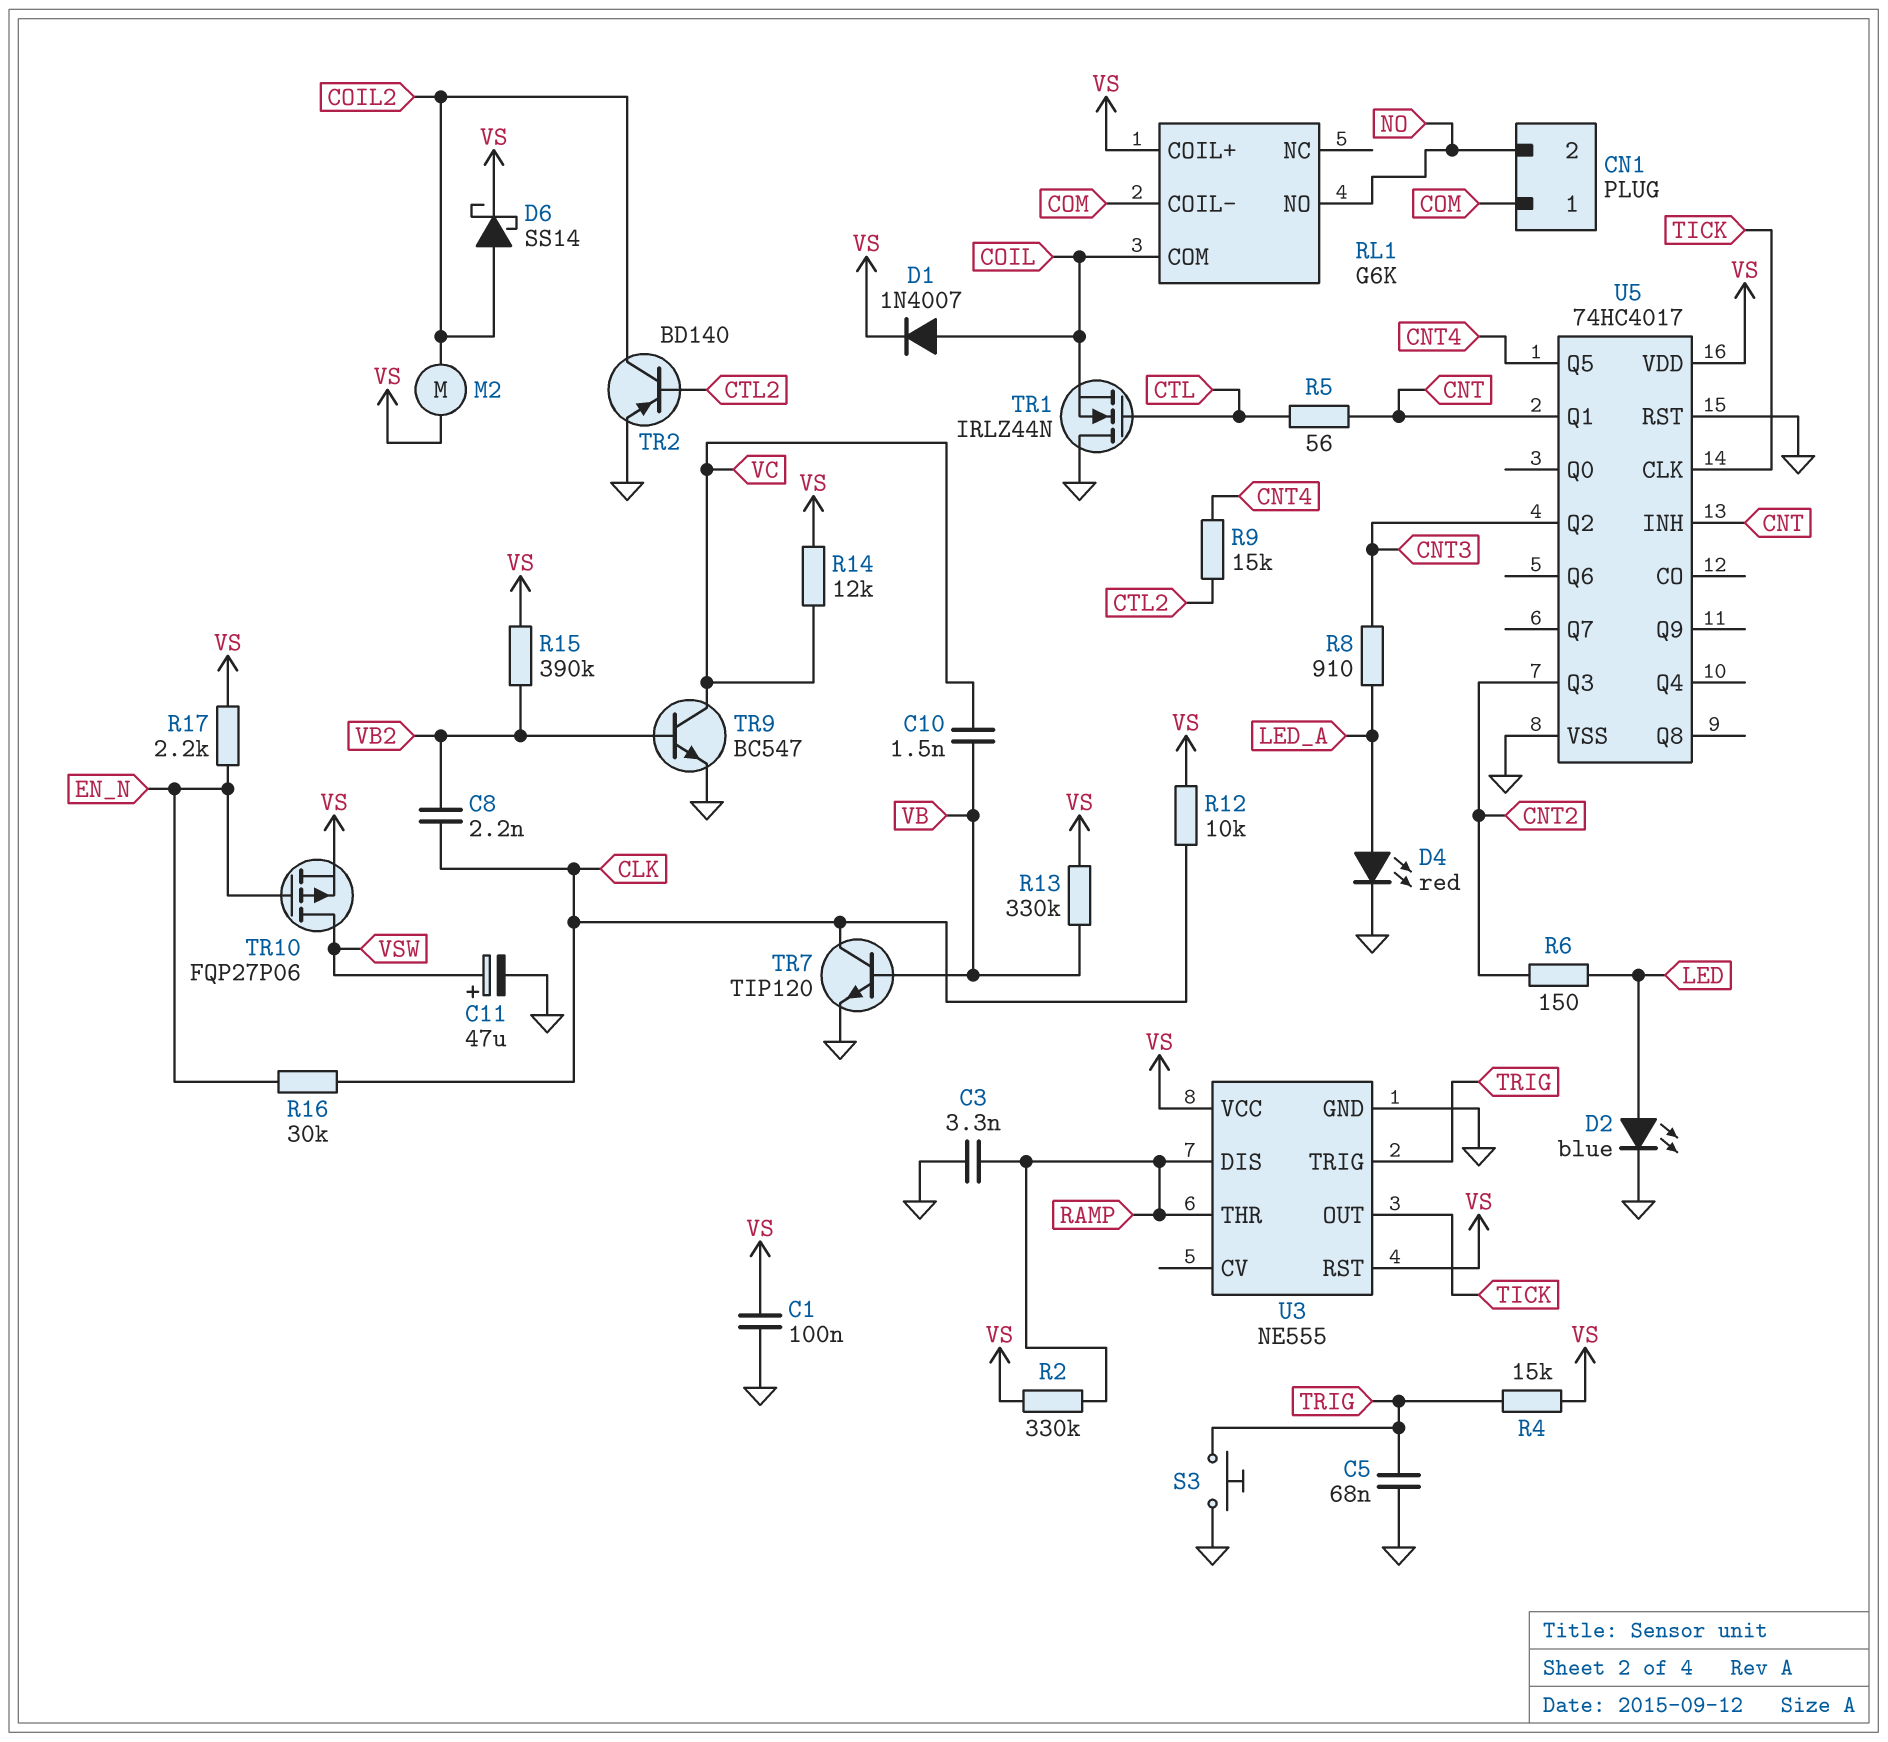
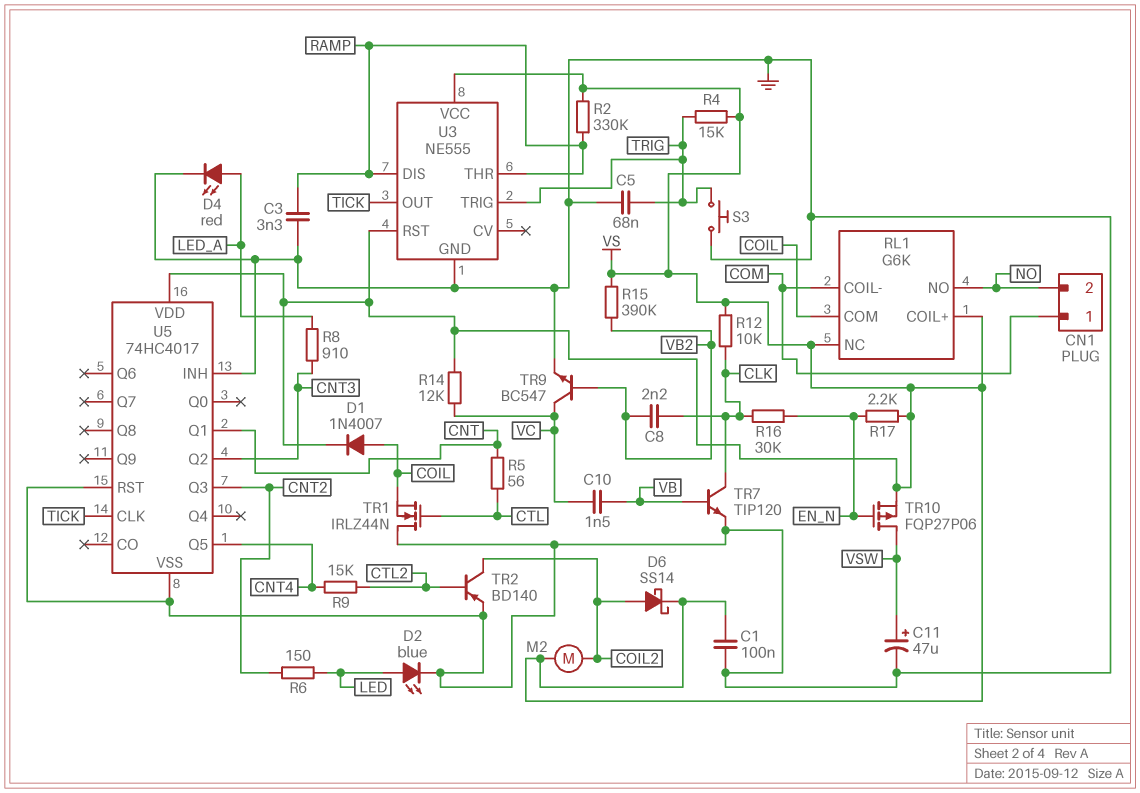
R13: 330k (VB, VS) -> none
RL1 pin NC: none -> VS
U5 pin INH: CNT -> GND

